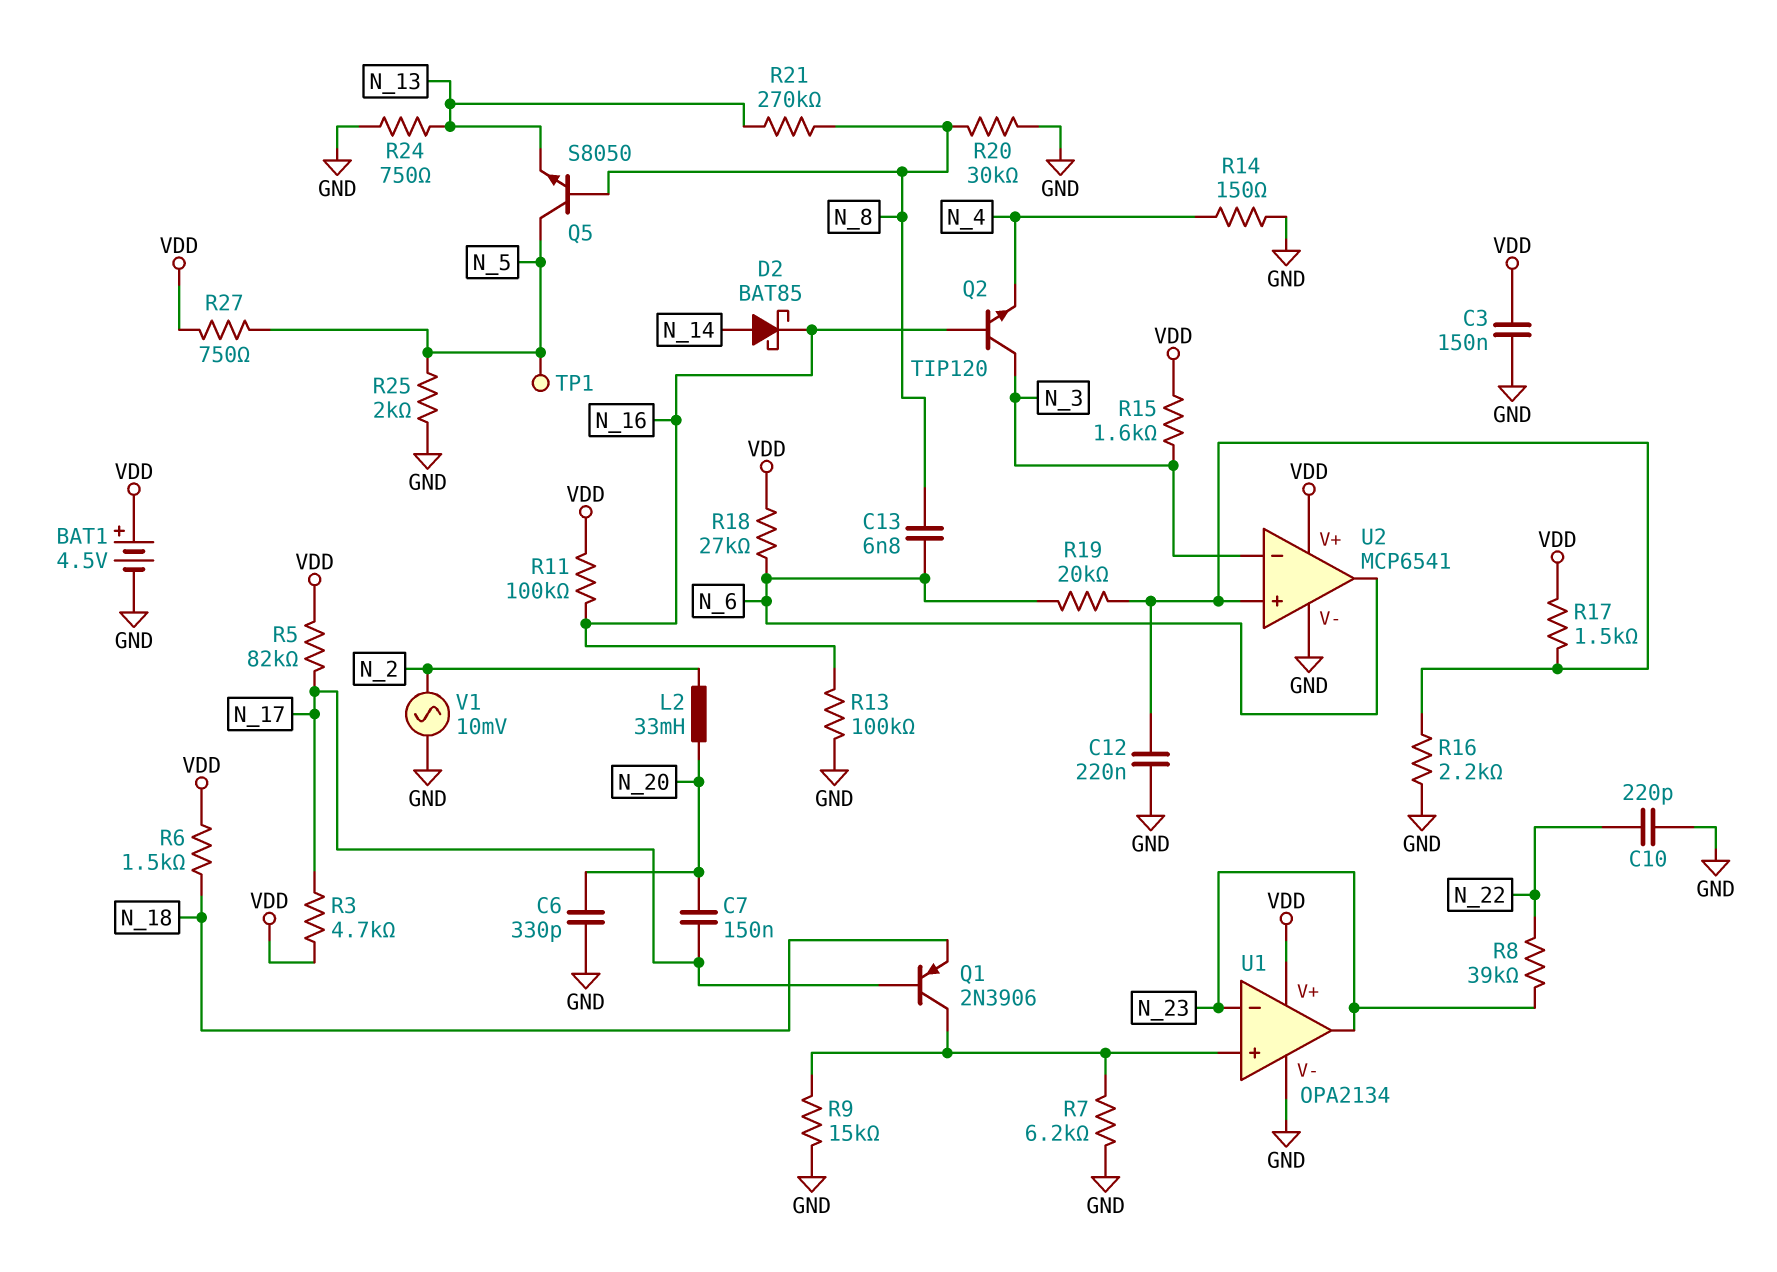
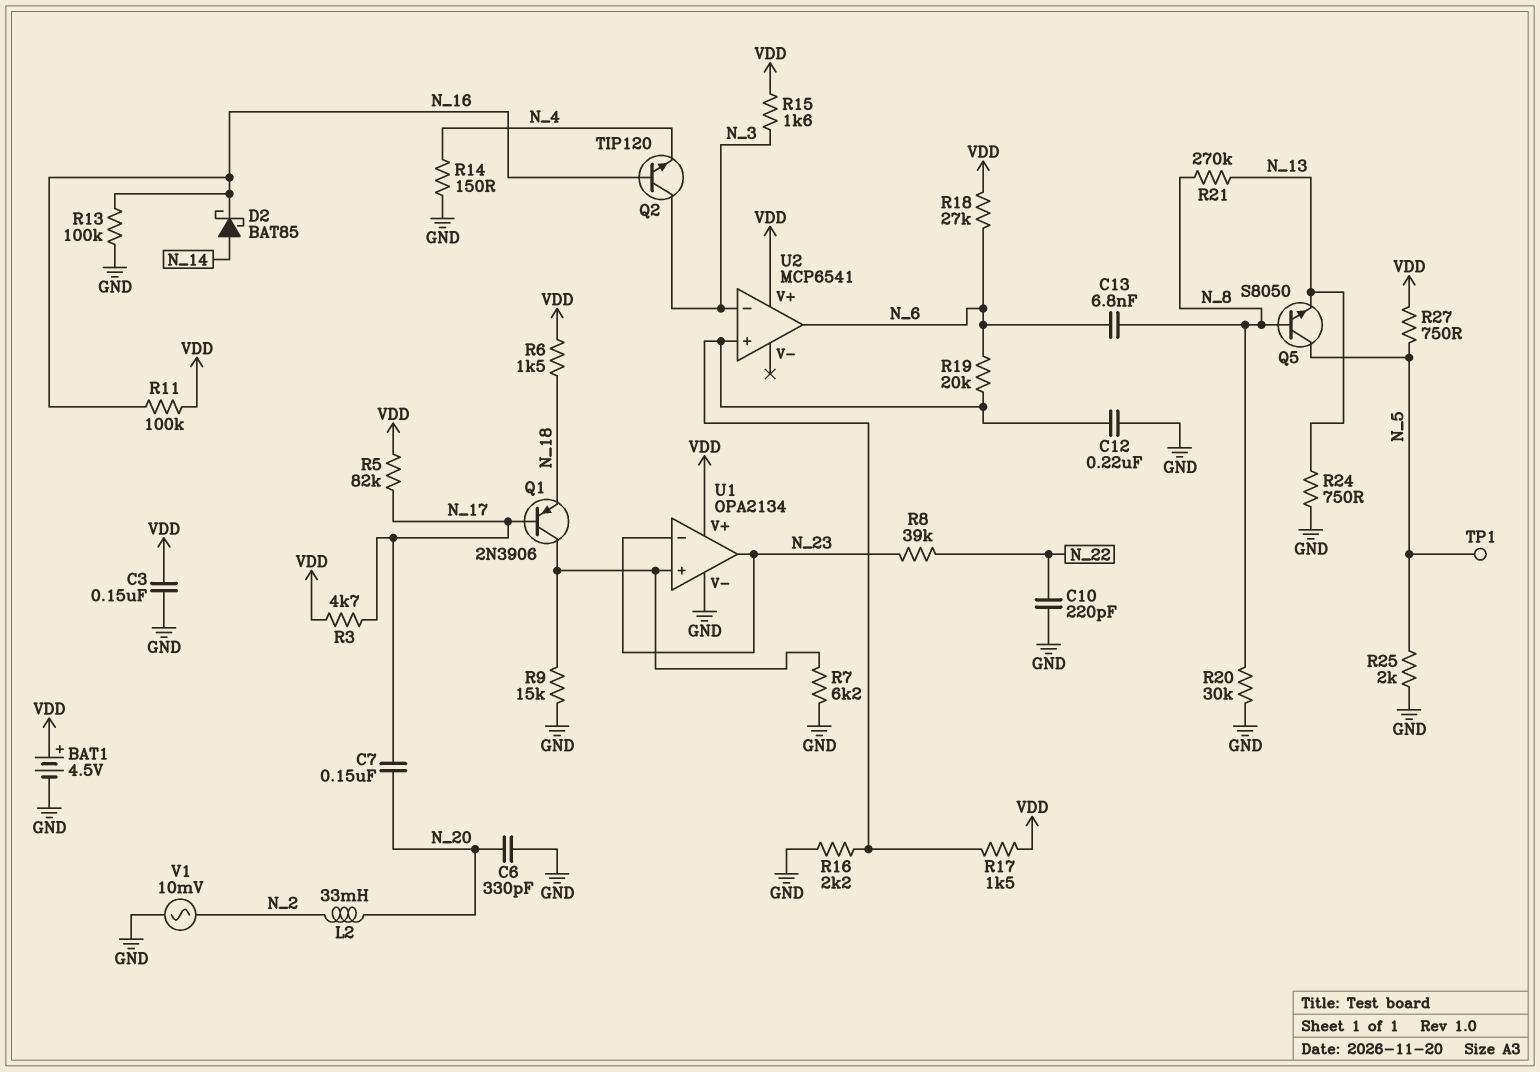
U2 pin V-: GND -> none

